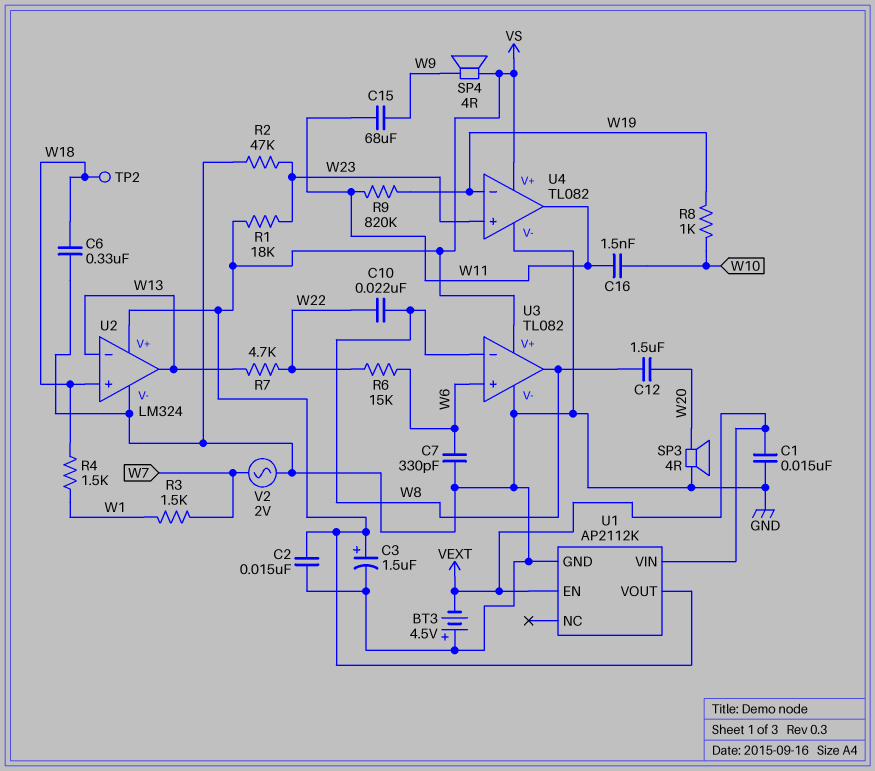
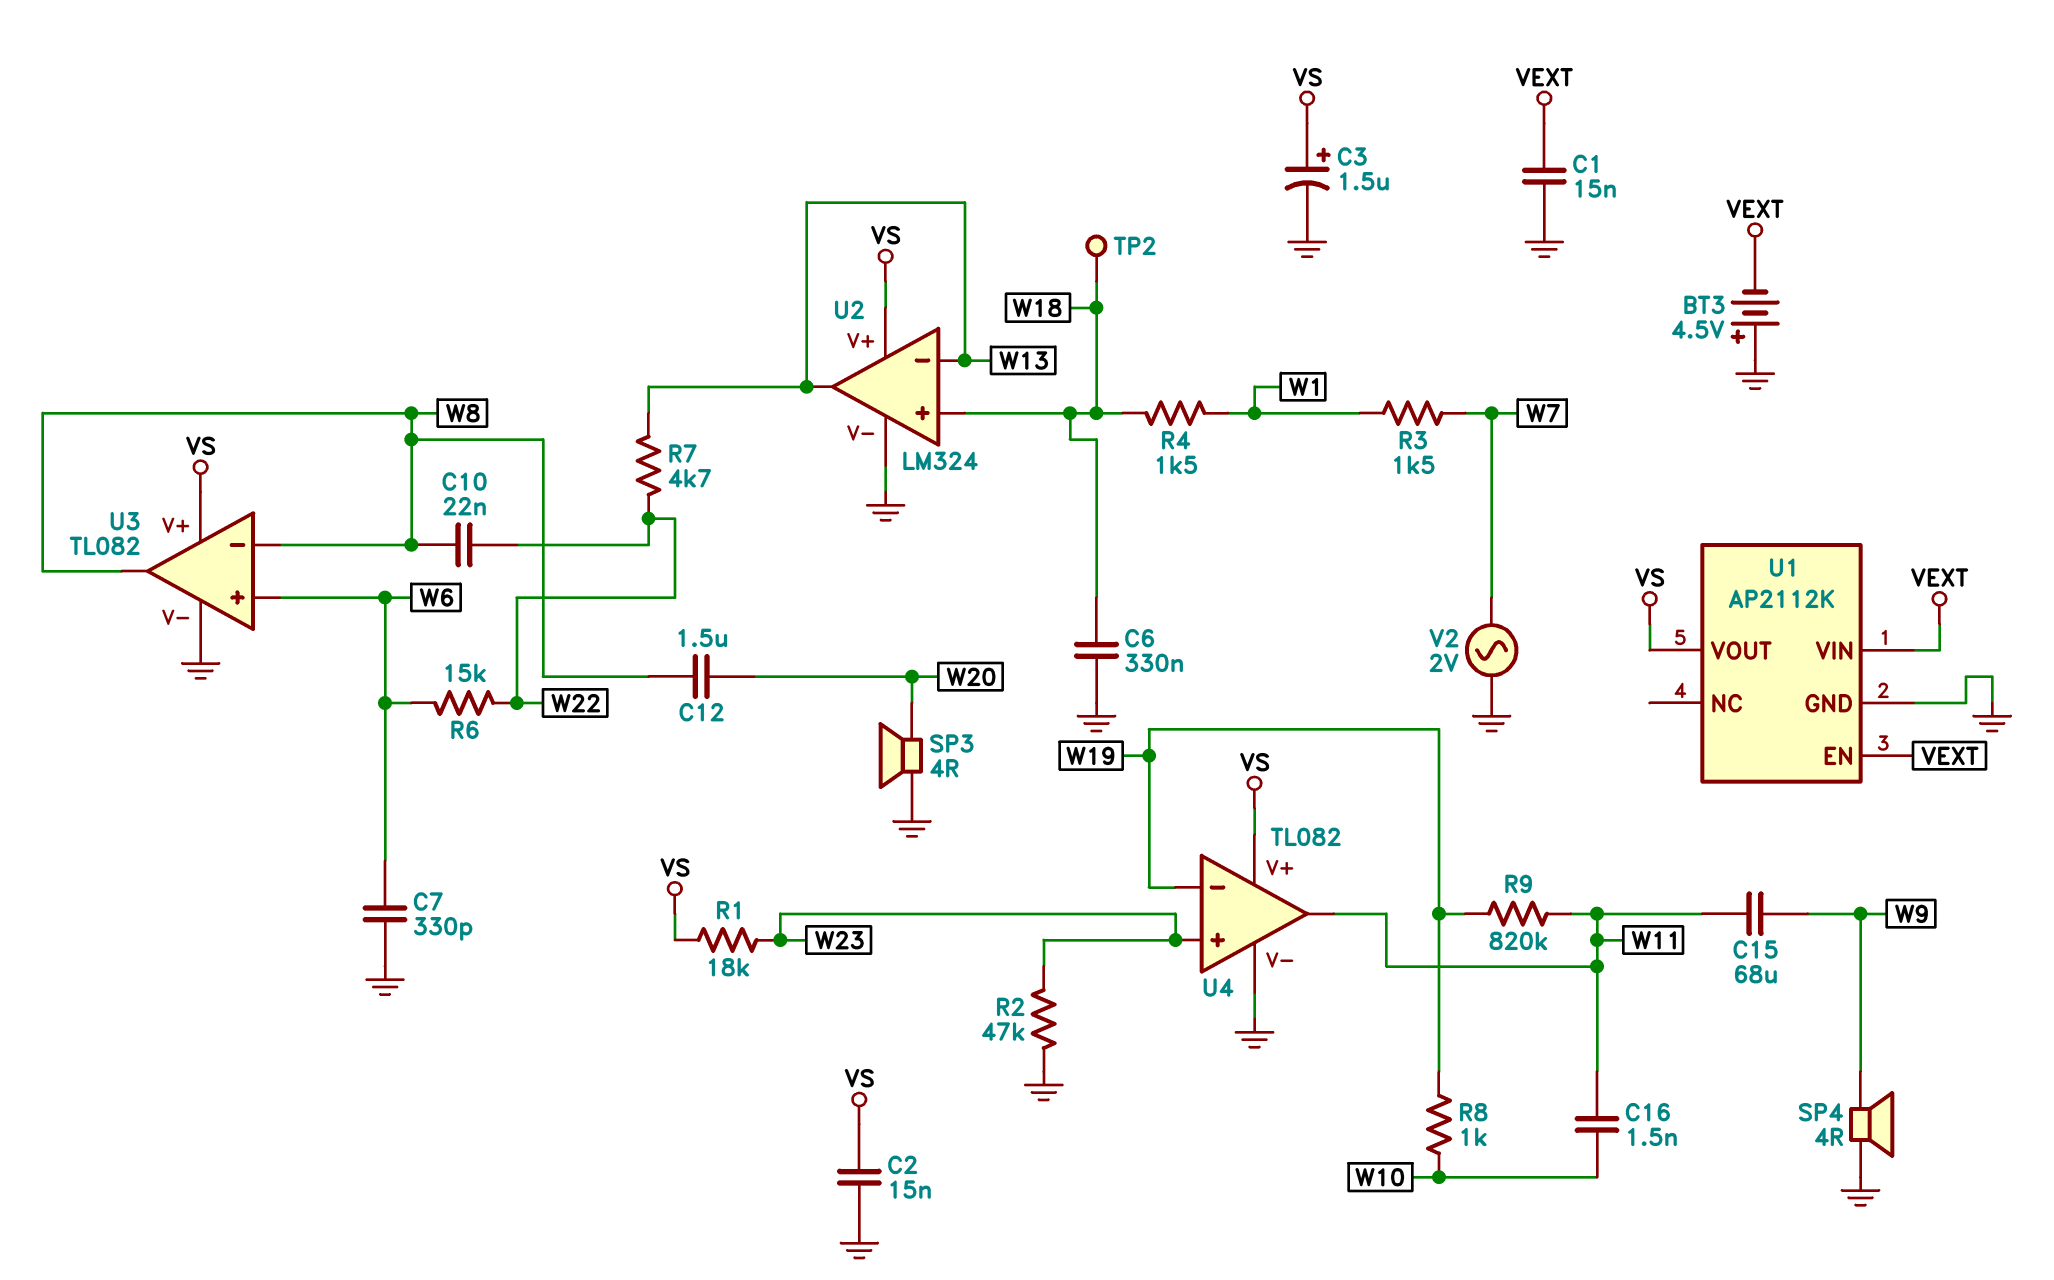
SP4: speaker 4R (VS, W9) -> speaker 4R (GND, W9)

